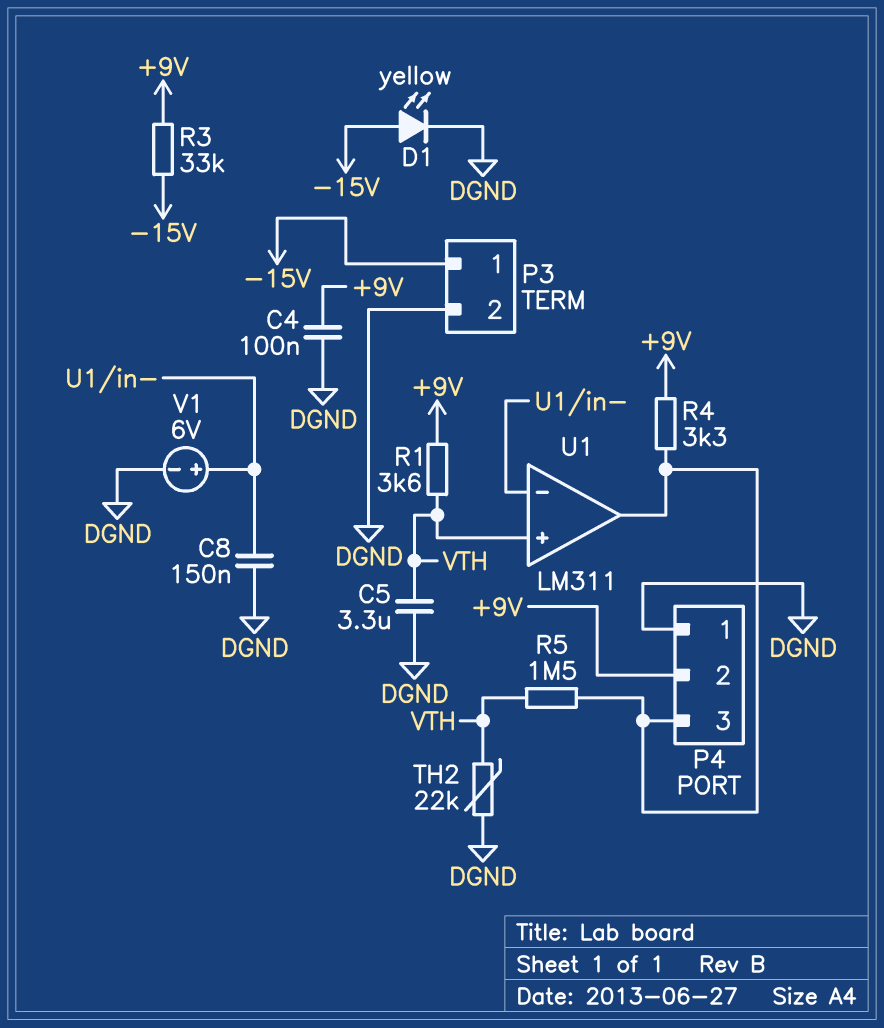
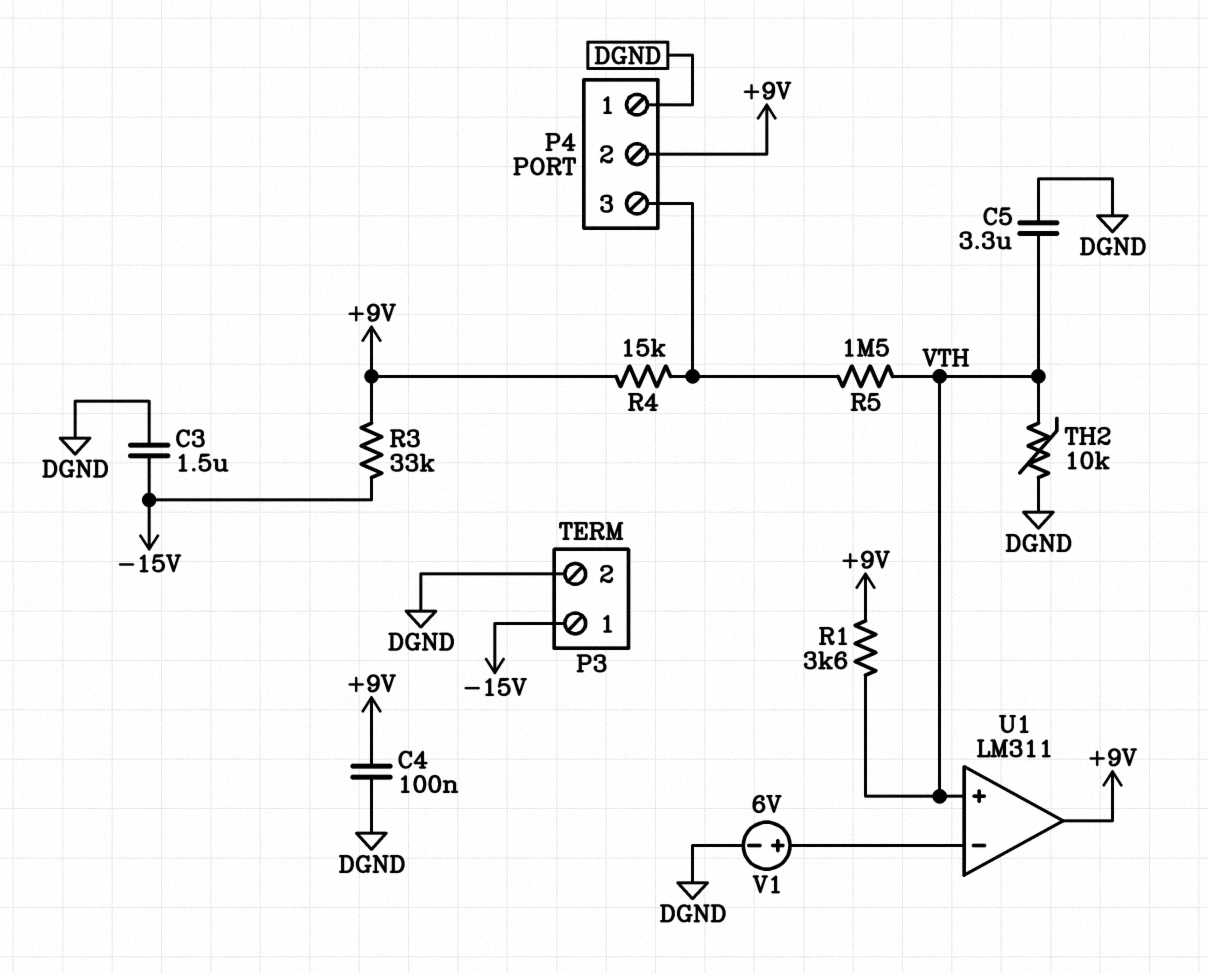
C3: none -> 1.5uF (-15V, DGND)
C8: 150nF (DGND, U1/in-) -> none
D1: LED yellow (A -15V, K DGND) -> none
R4: 3.3k (+9V, P4/3) -> 15k (+9V, P4/3)
TH2: 22k (DGND, VTH) -> 10k (DGND, VTH)
U1 pin out: P4/3 -> +9V

